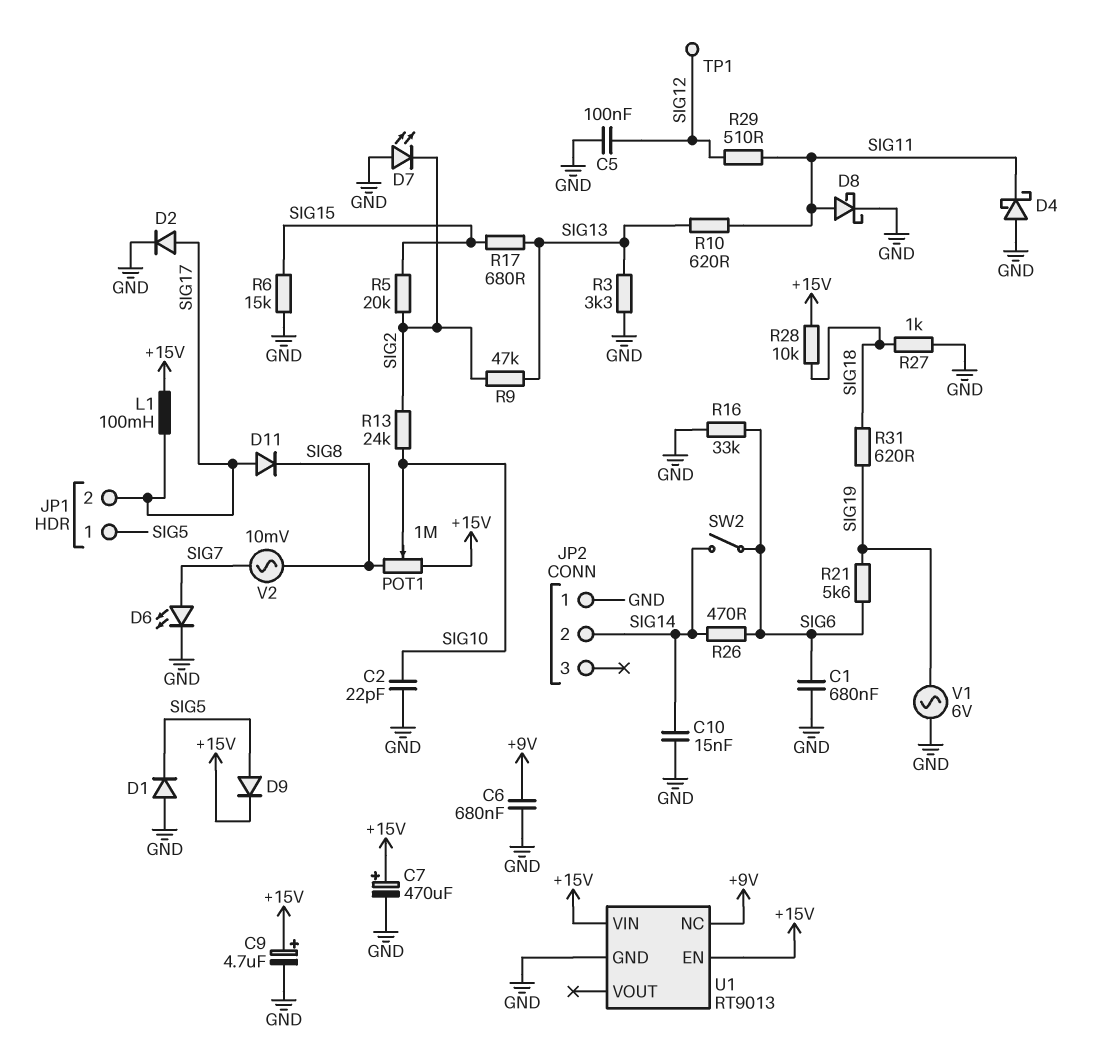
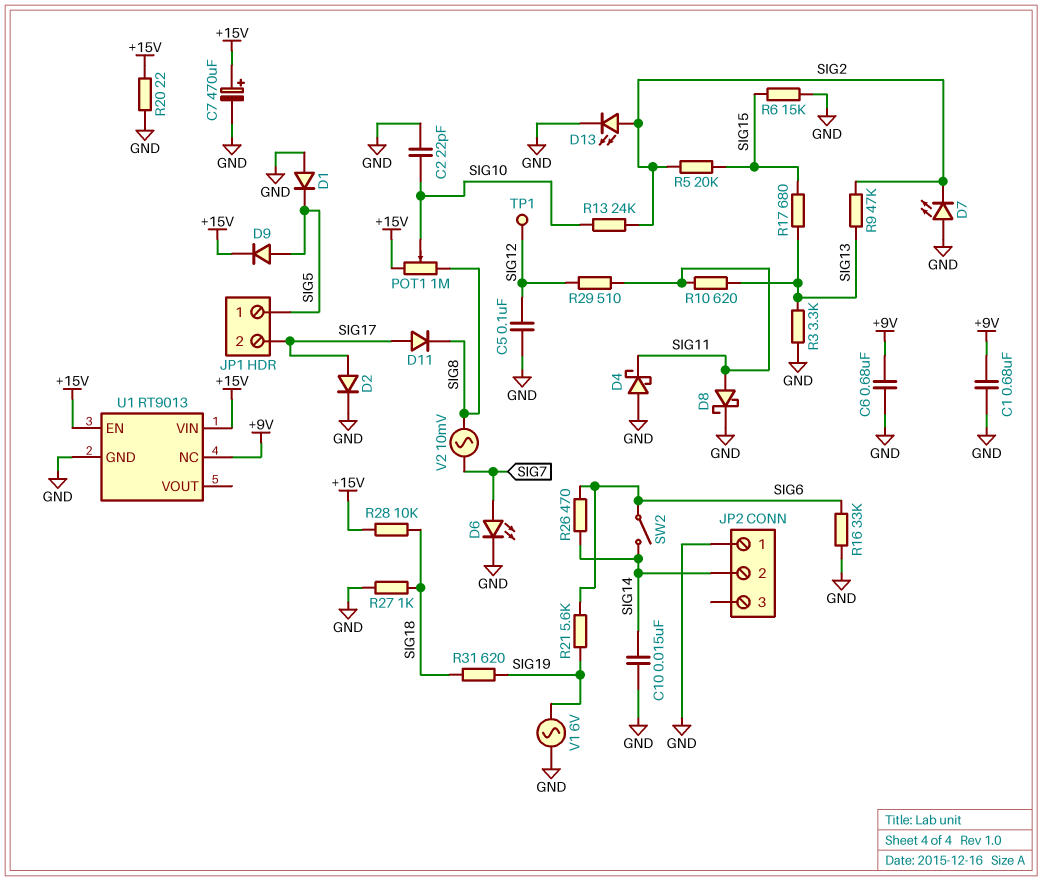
C1: 680nF (GND, SIG6) -> 680nF (+9V, GND)
C9: 4.7uF (plus +15V, minus GND) -> none
D13: none -> LED (A SIG2, K GND)
L1: 100mH (+15V, SIG17) -> none
R20: none -> 22 (+15V, GND)

